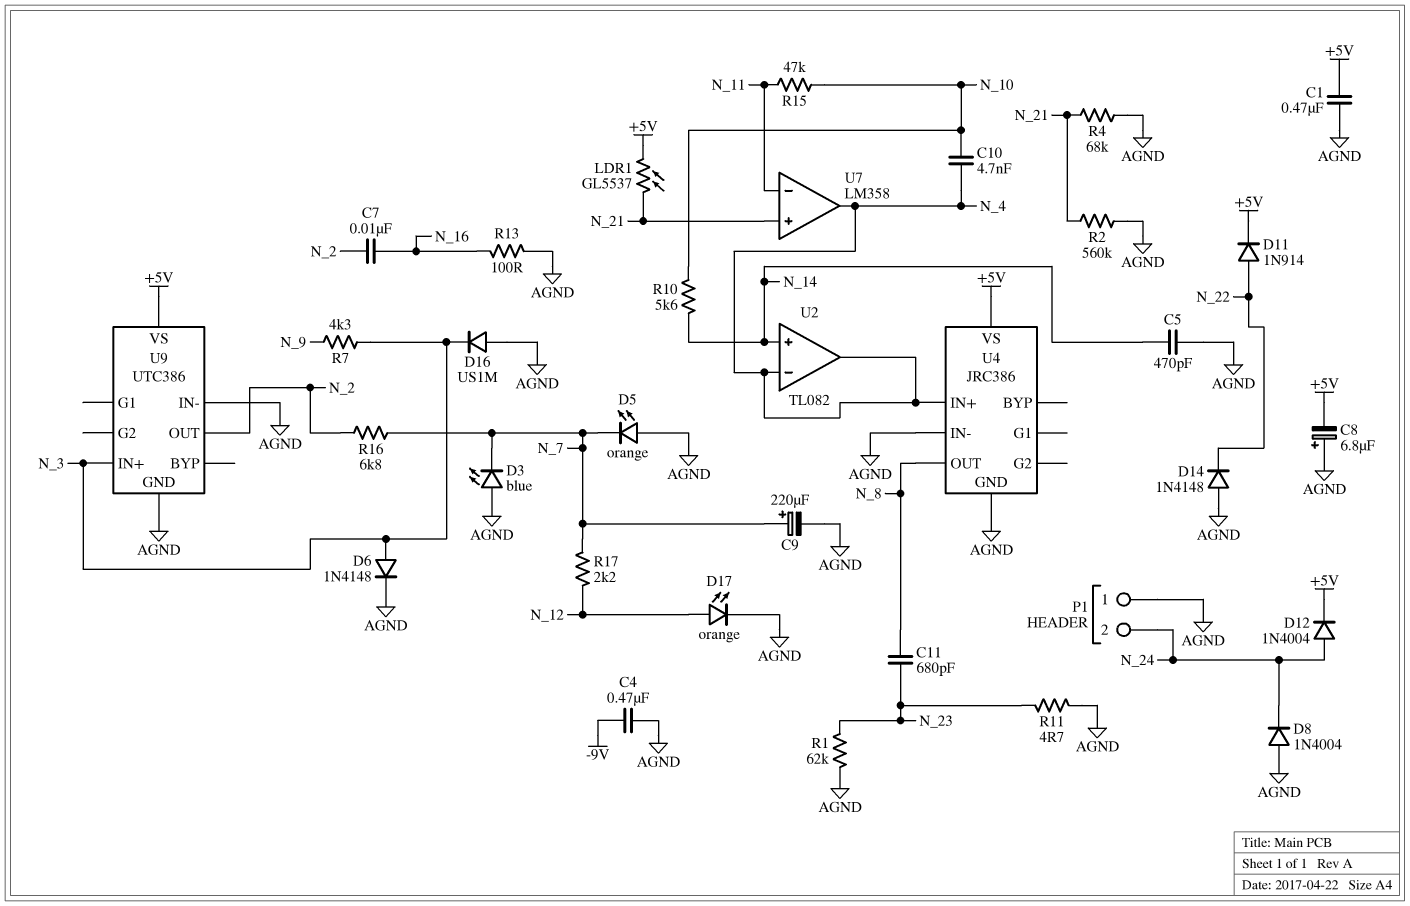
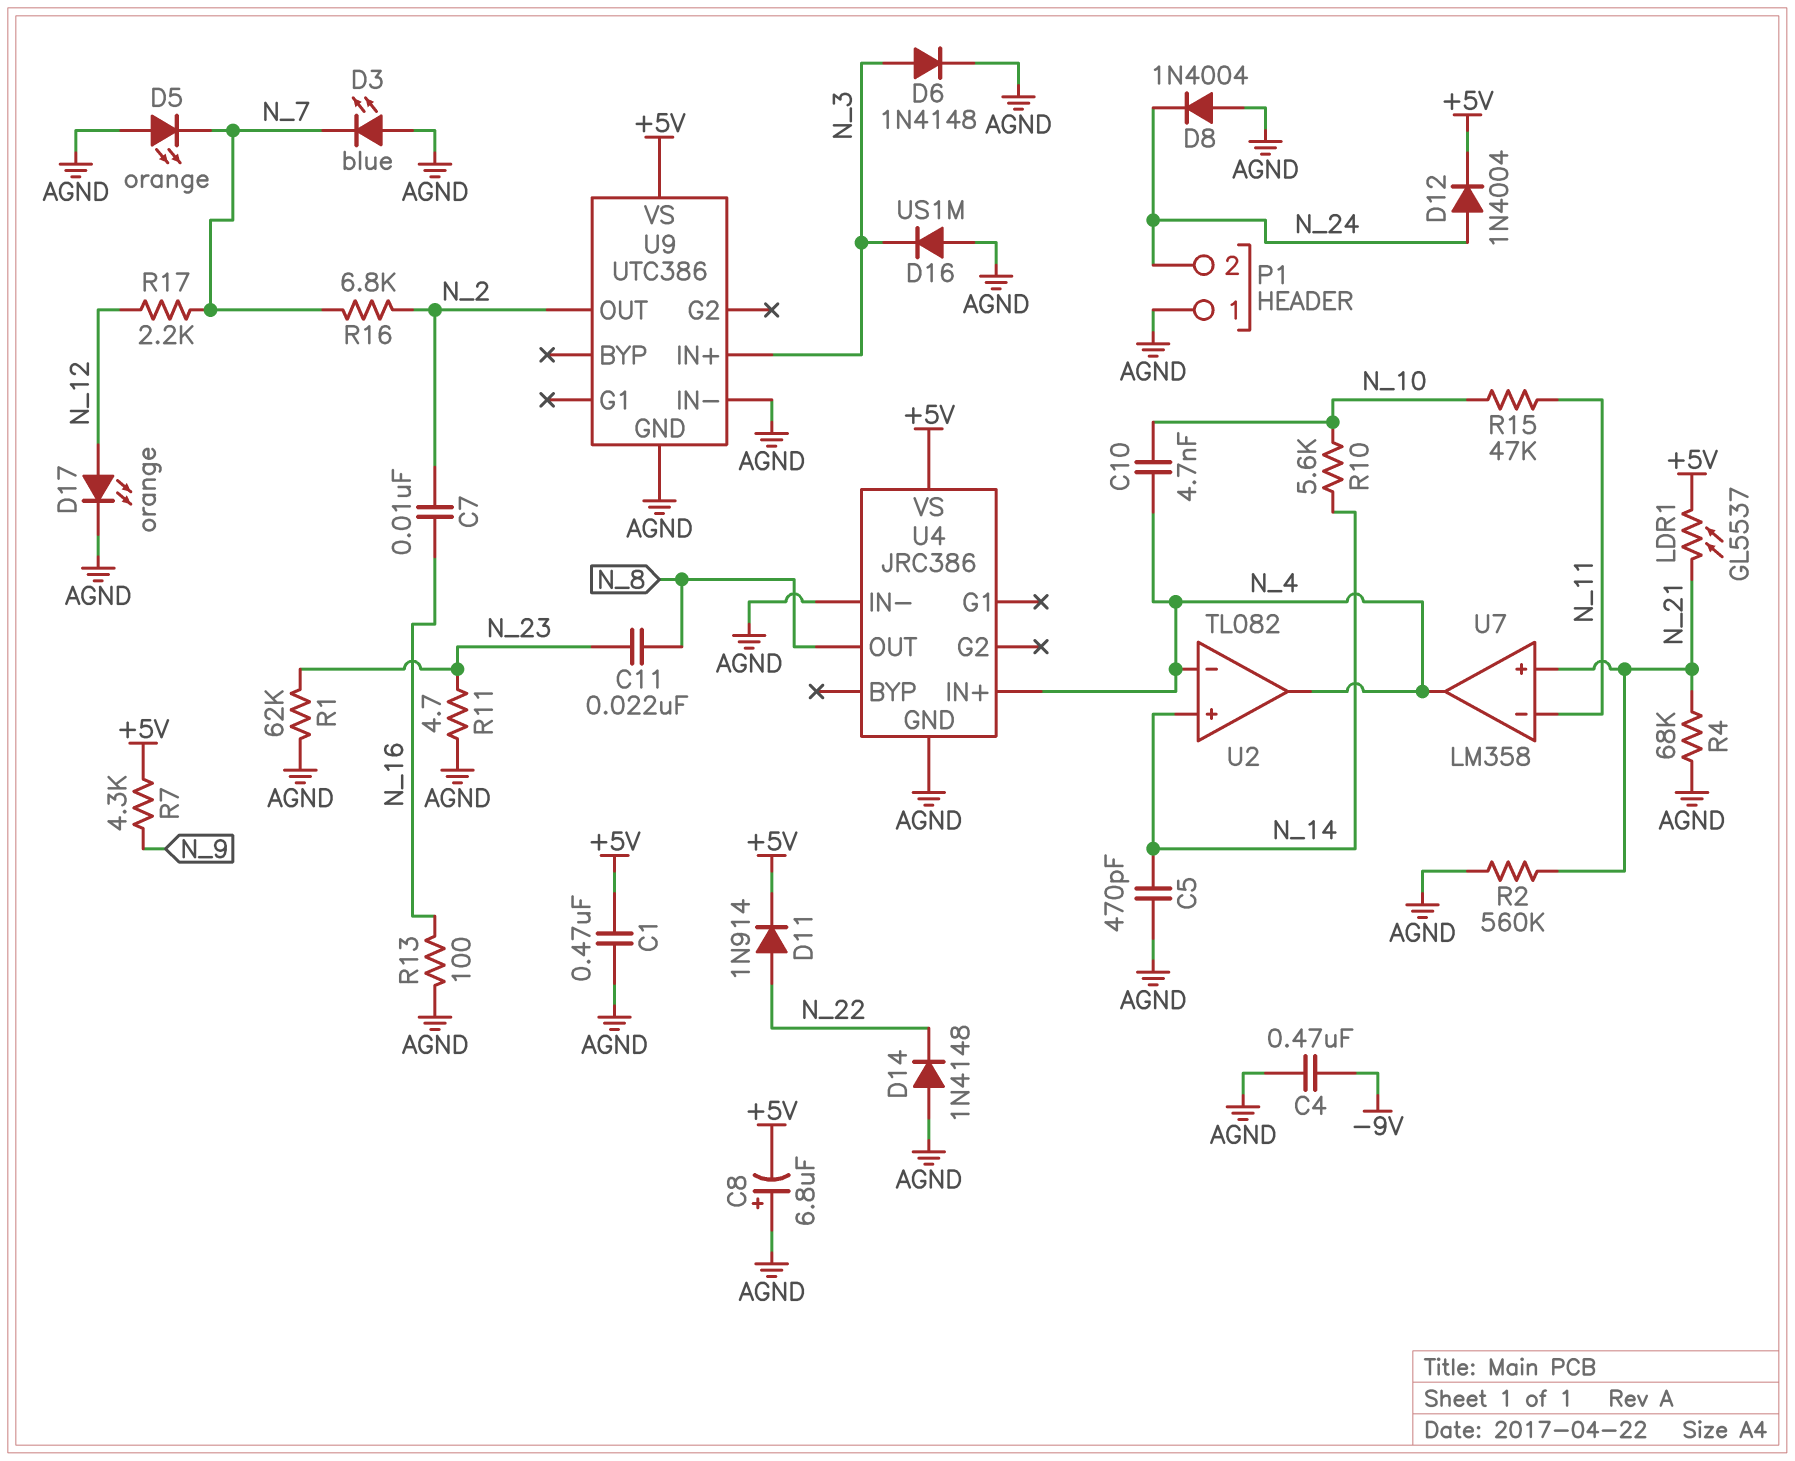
C9: 220uF (plus N_7, minus AGND) -> none
C11: 680pF (N_8, N_23) -> 22nF (N_8, N_23)
R7: 4.3k (N_3, N_9) -> 4.3k (+5V, N_9)

